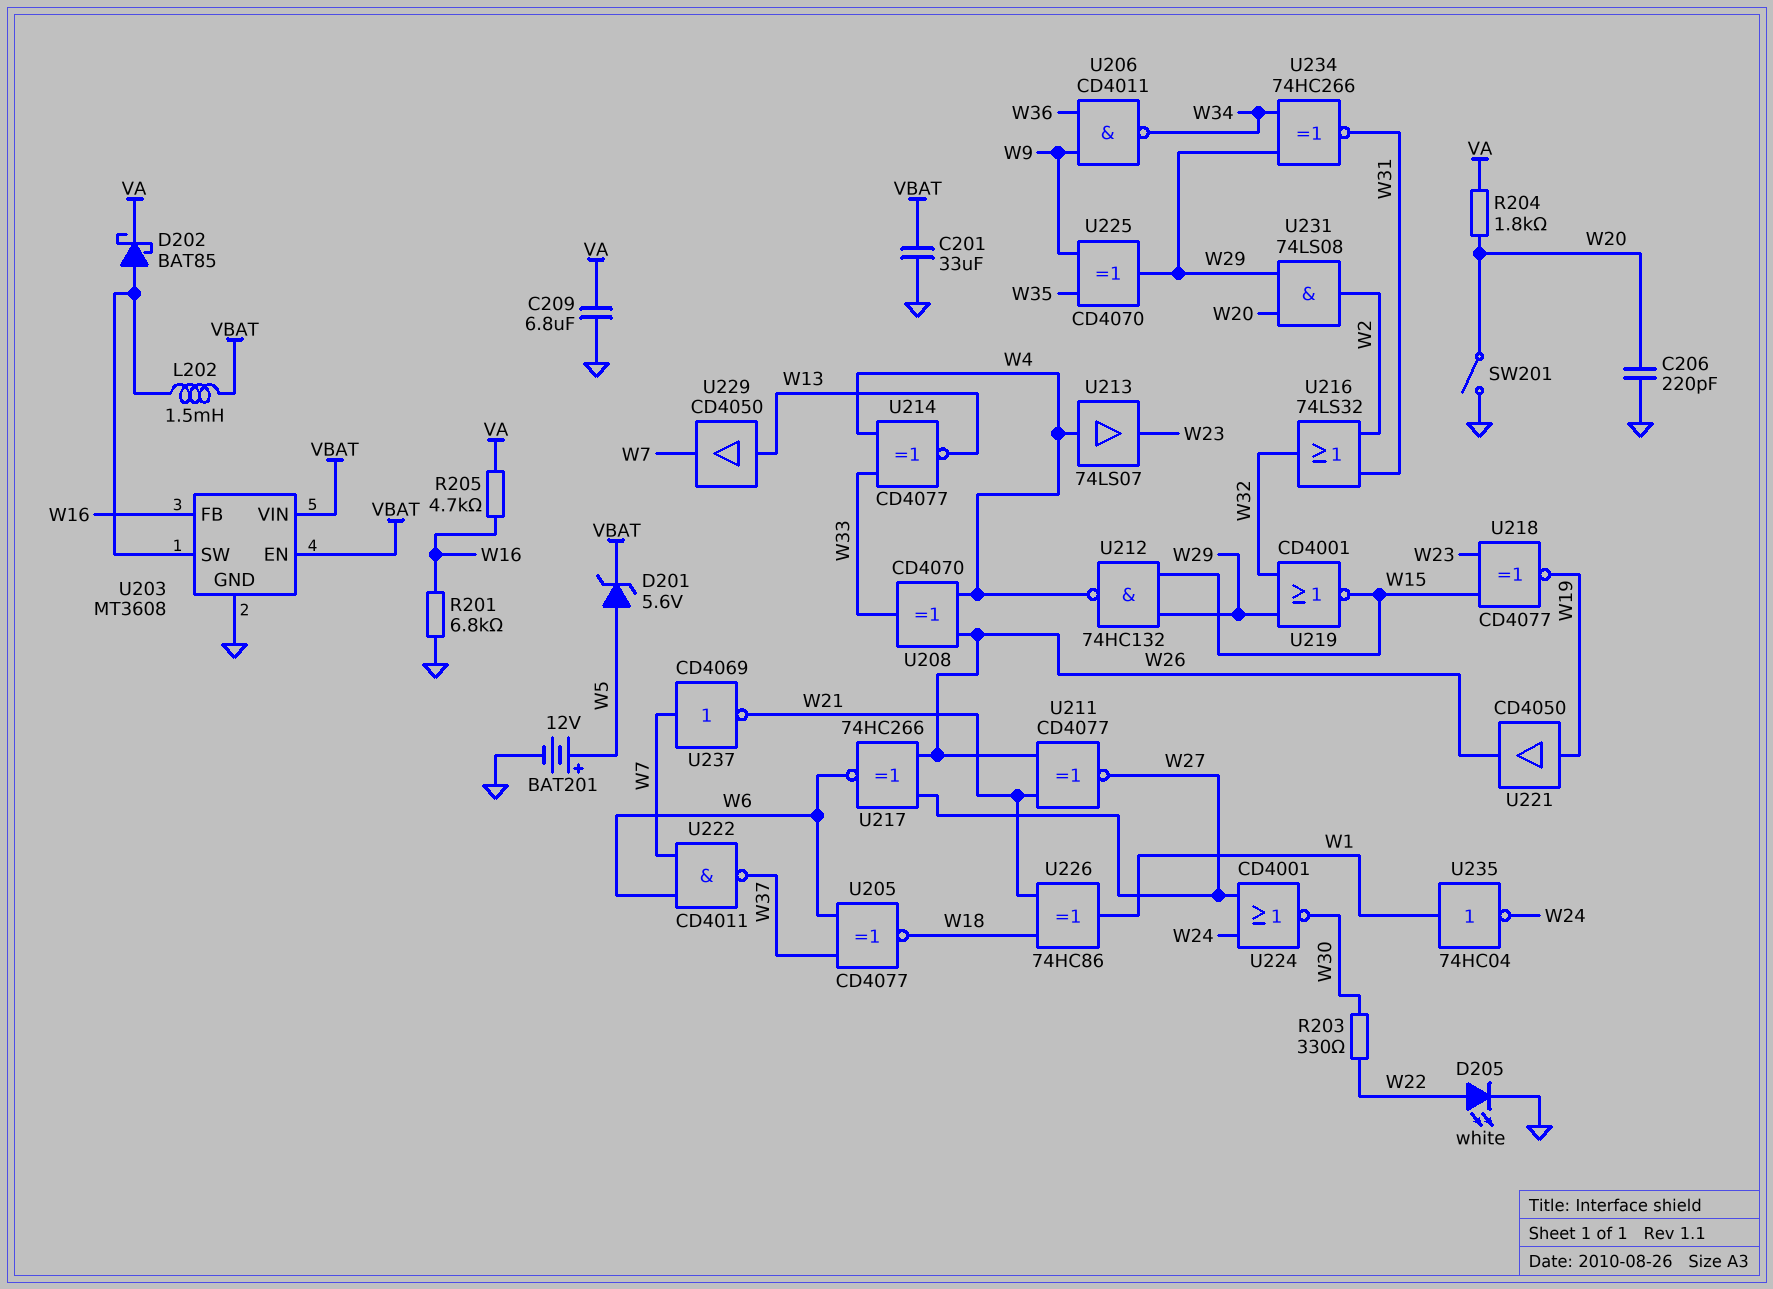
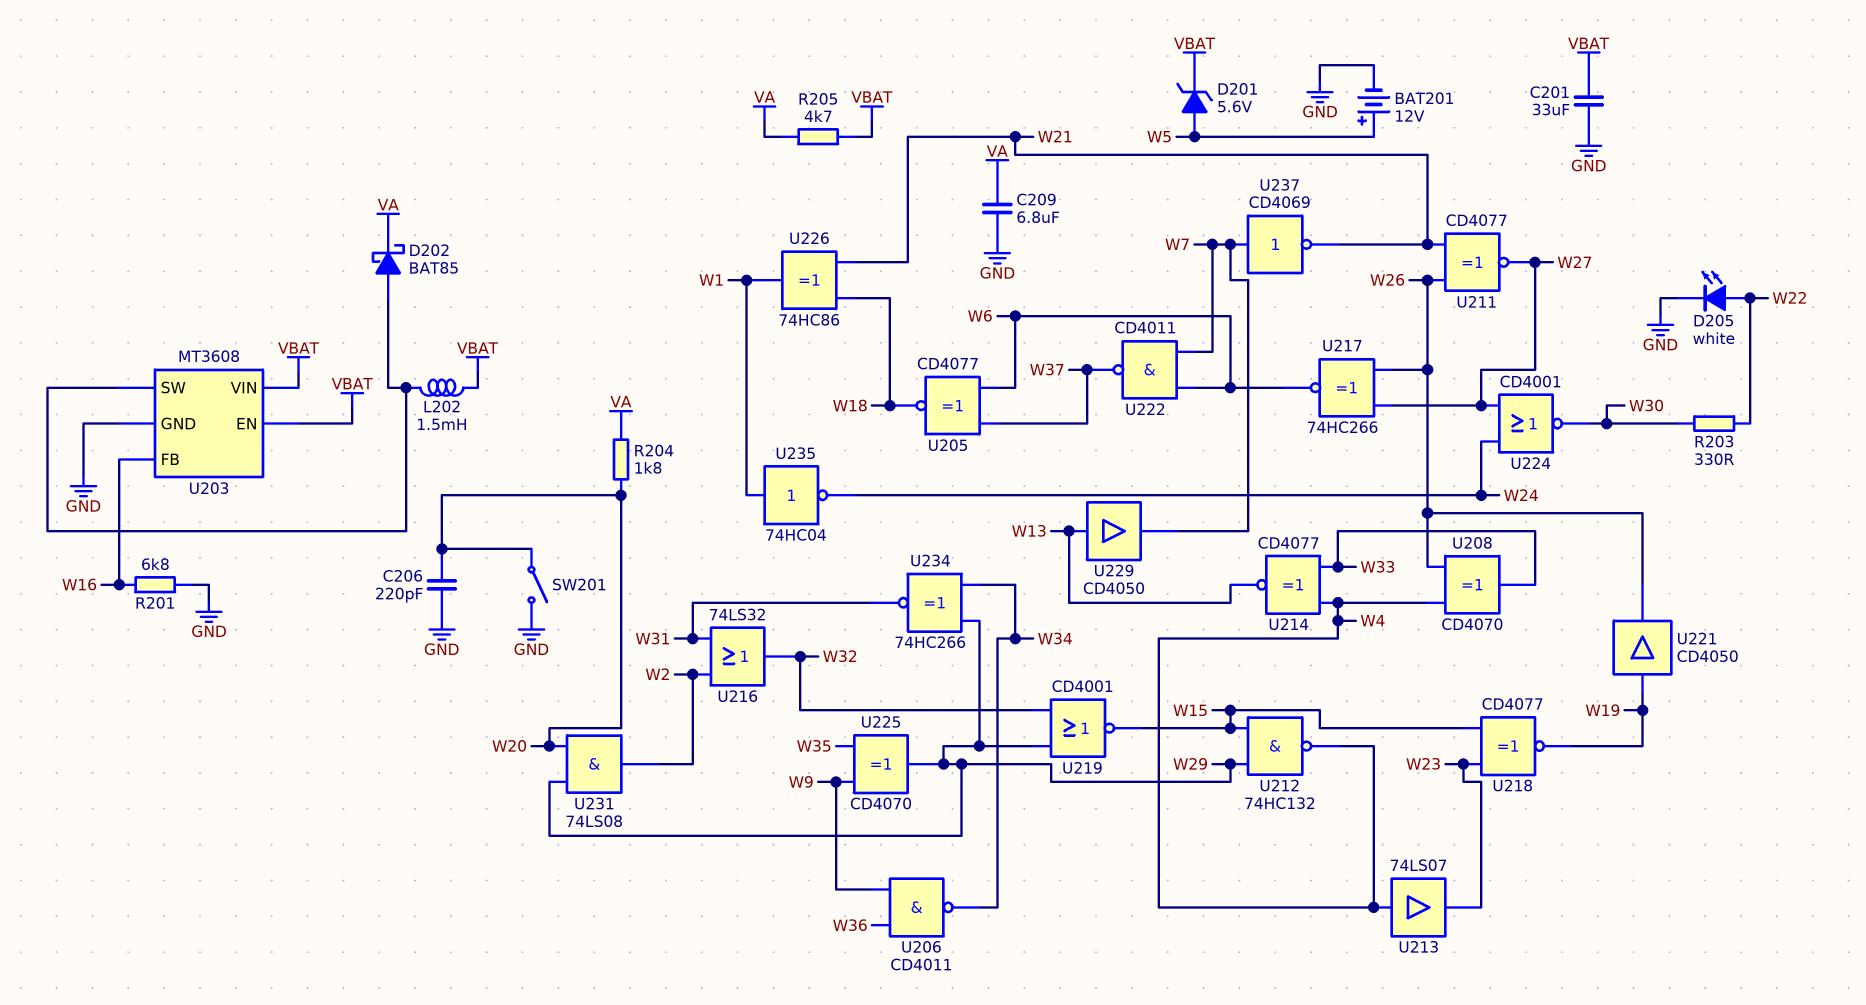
R205: 4.7k (VA, W16) -> 4.7k (VA, VBAT)

